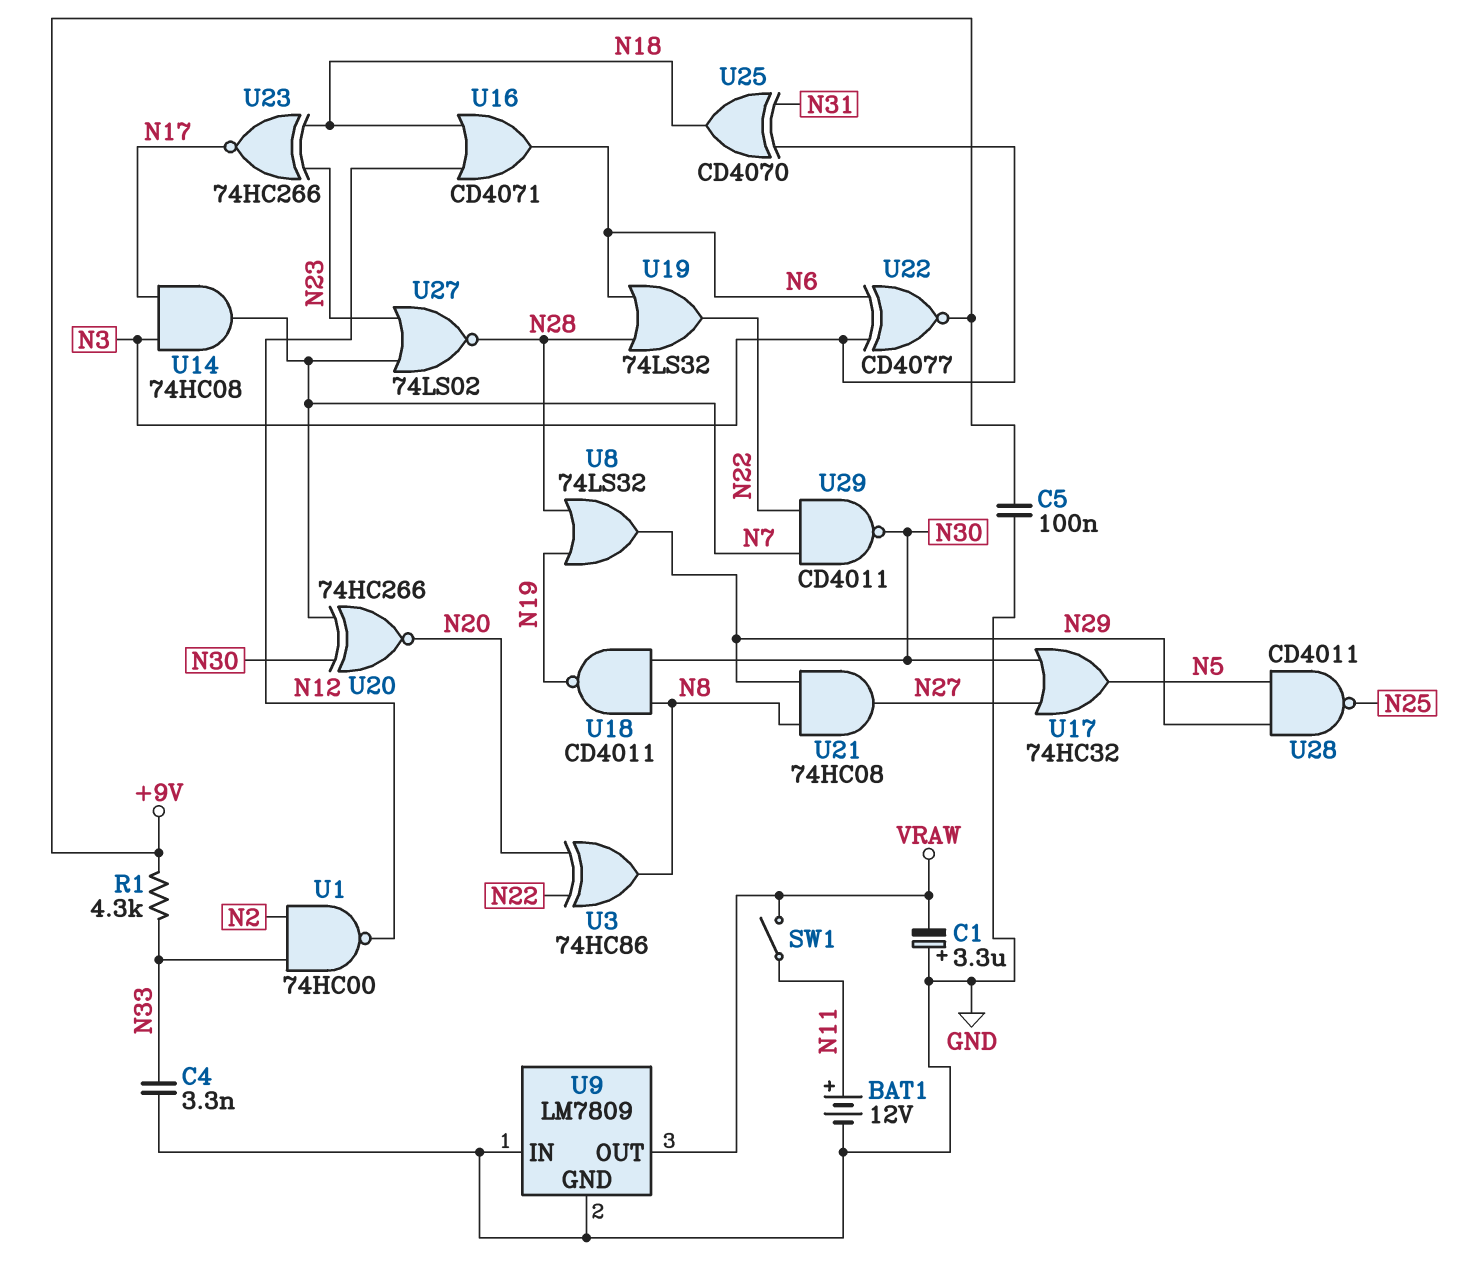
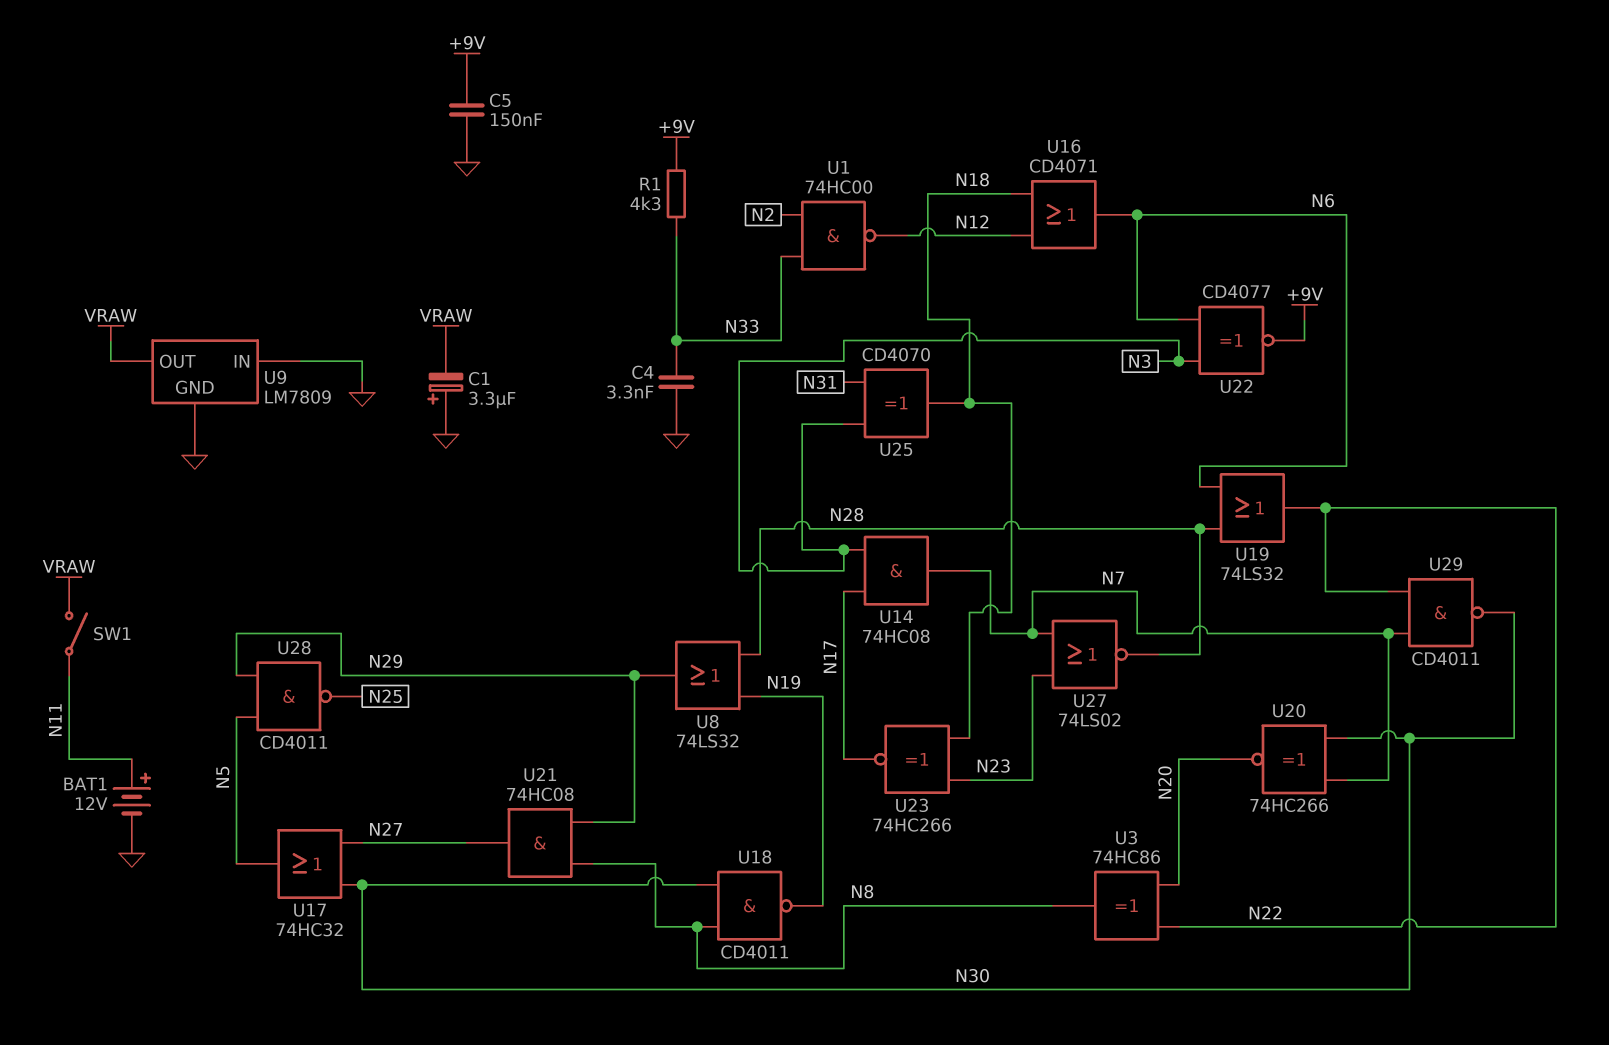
C5: 100nF (+9V, GND) -> 150nF (+9V, GND)

